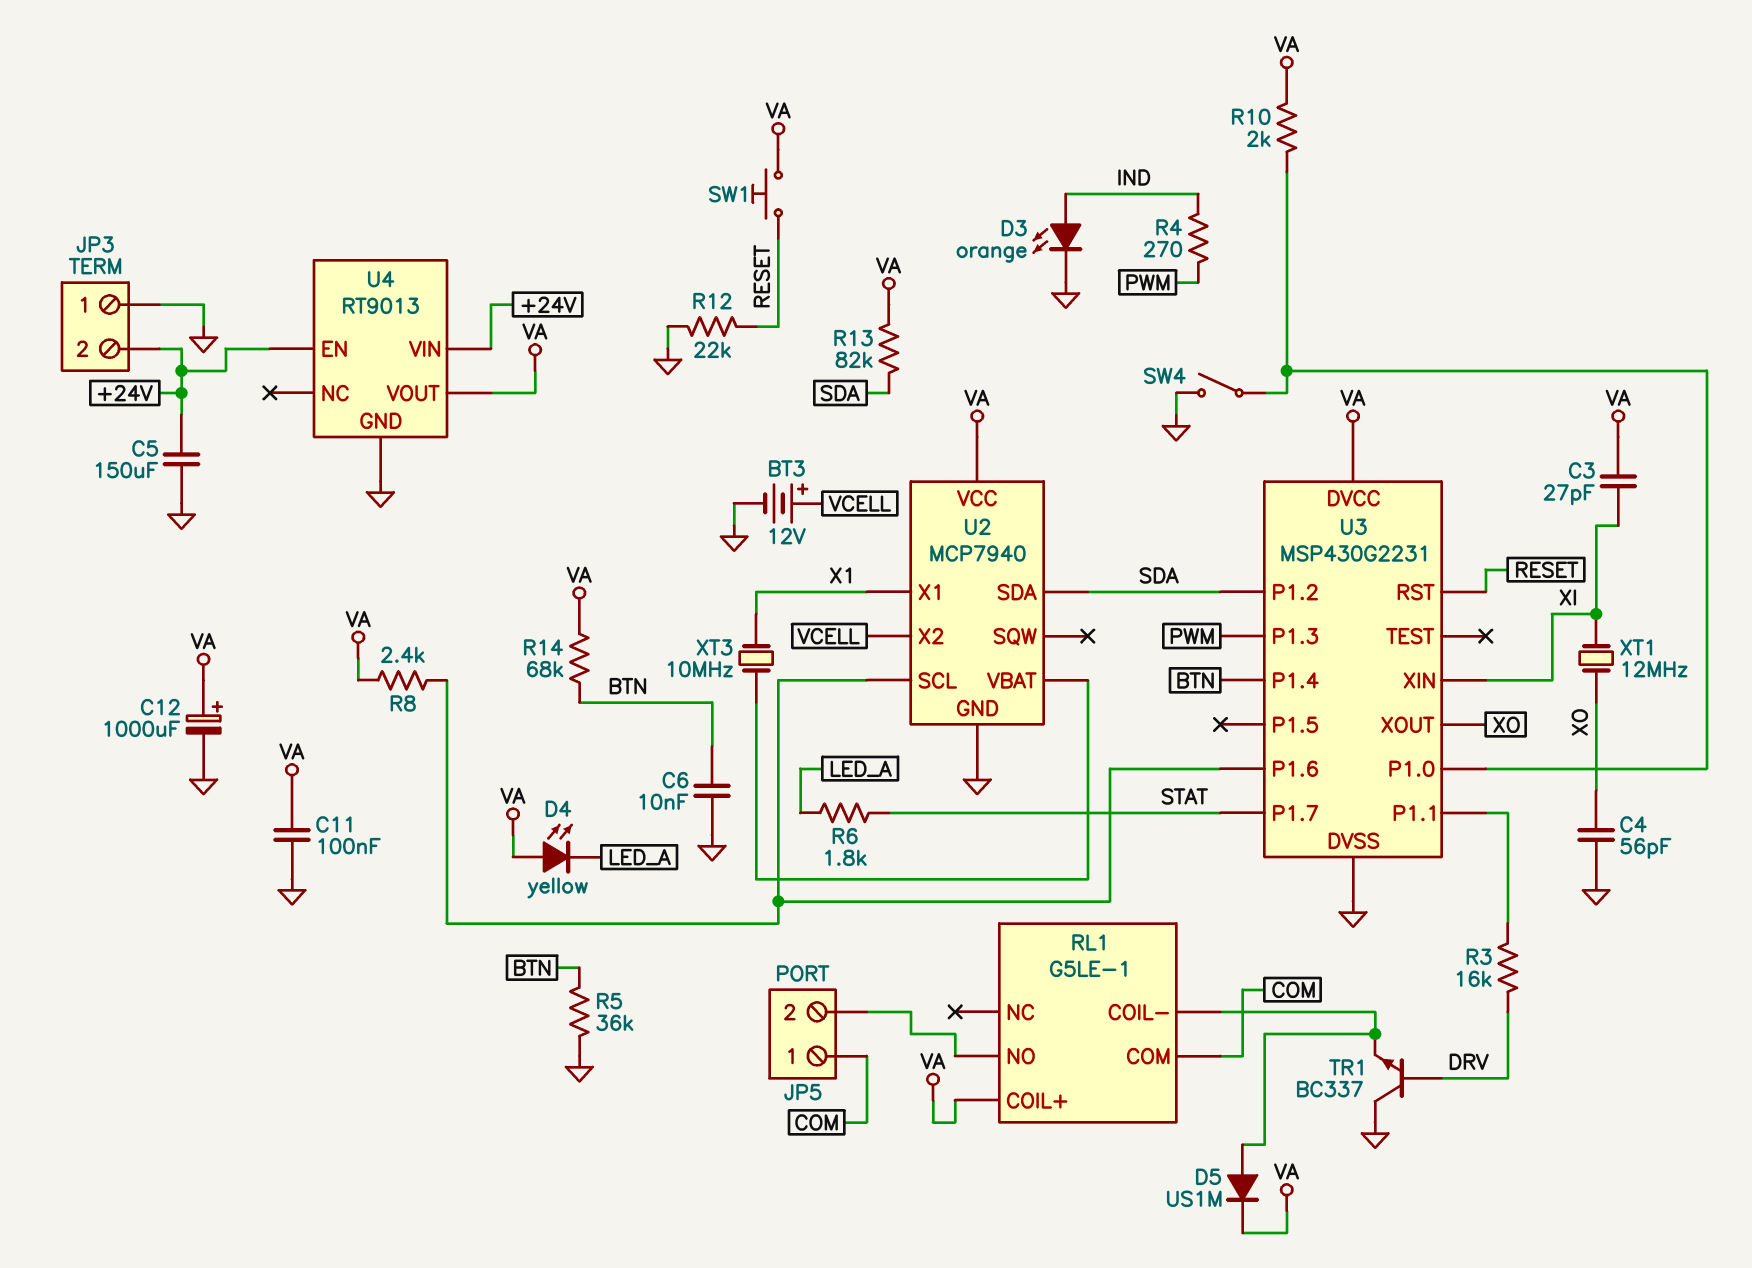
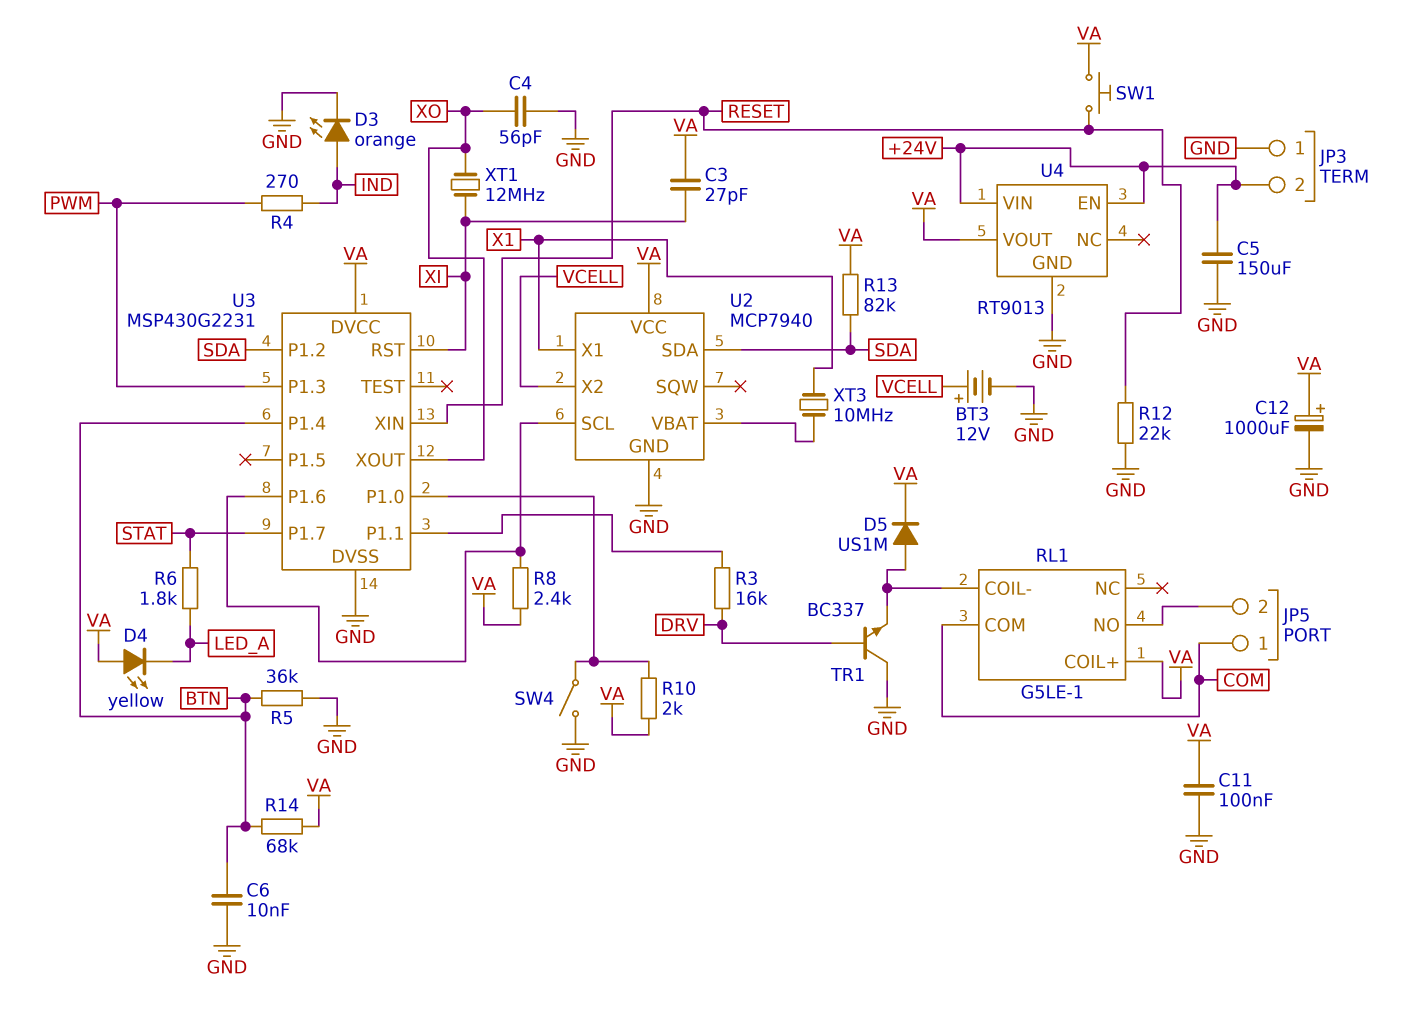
U3 pin RST: RESET -> XI
U3 pin XIN: XI -> RESET

